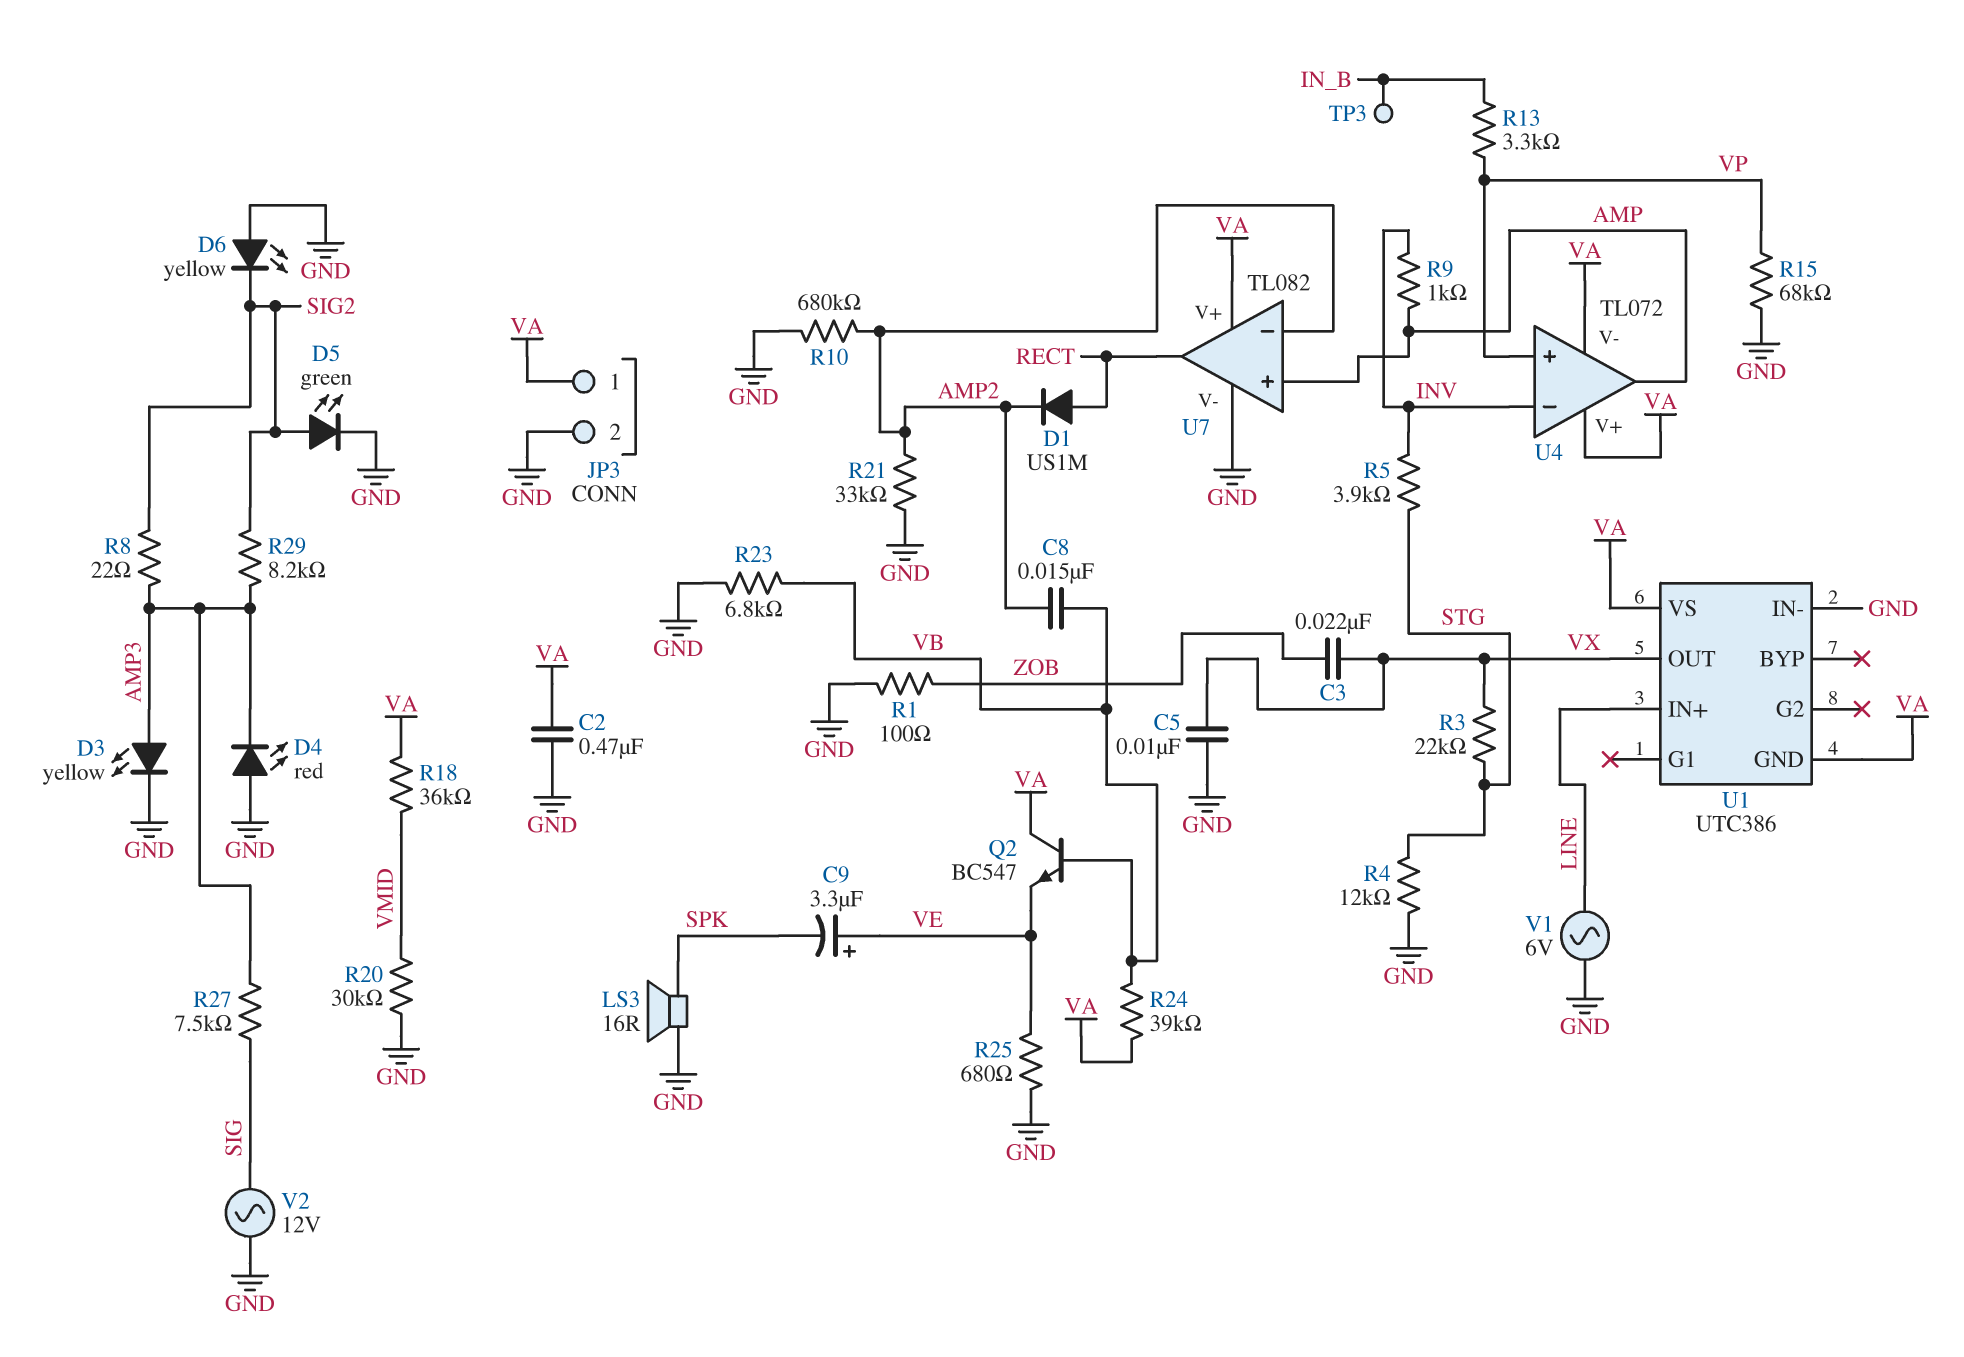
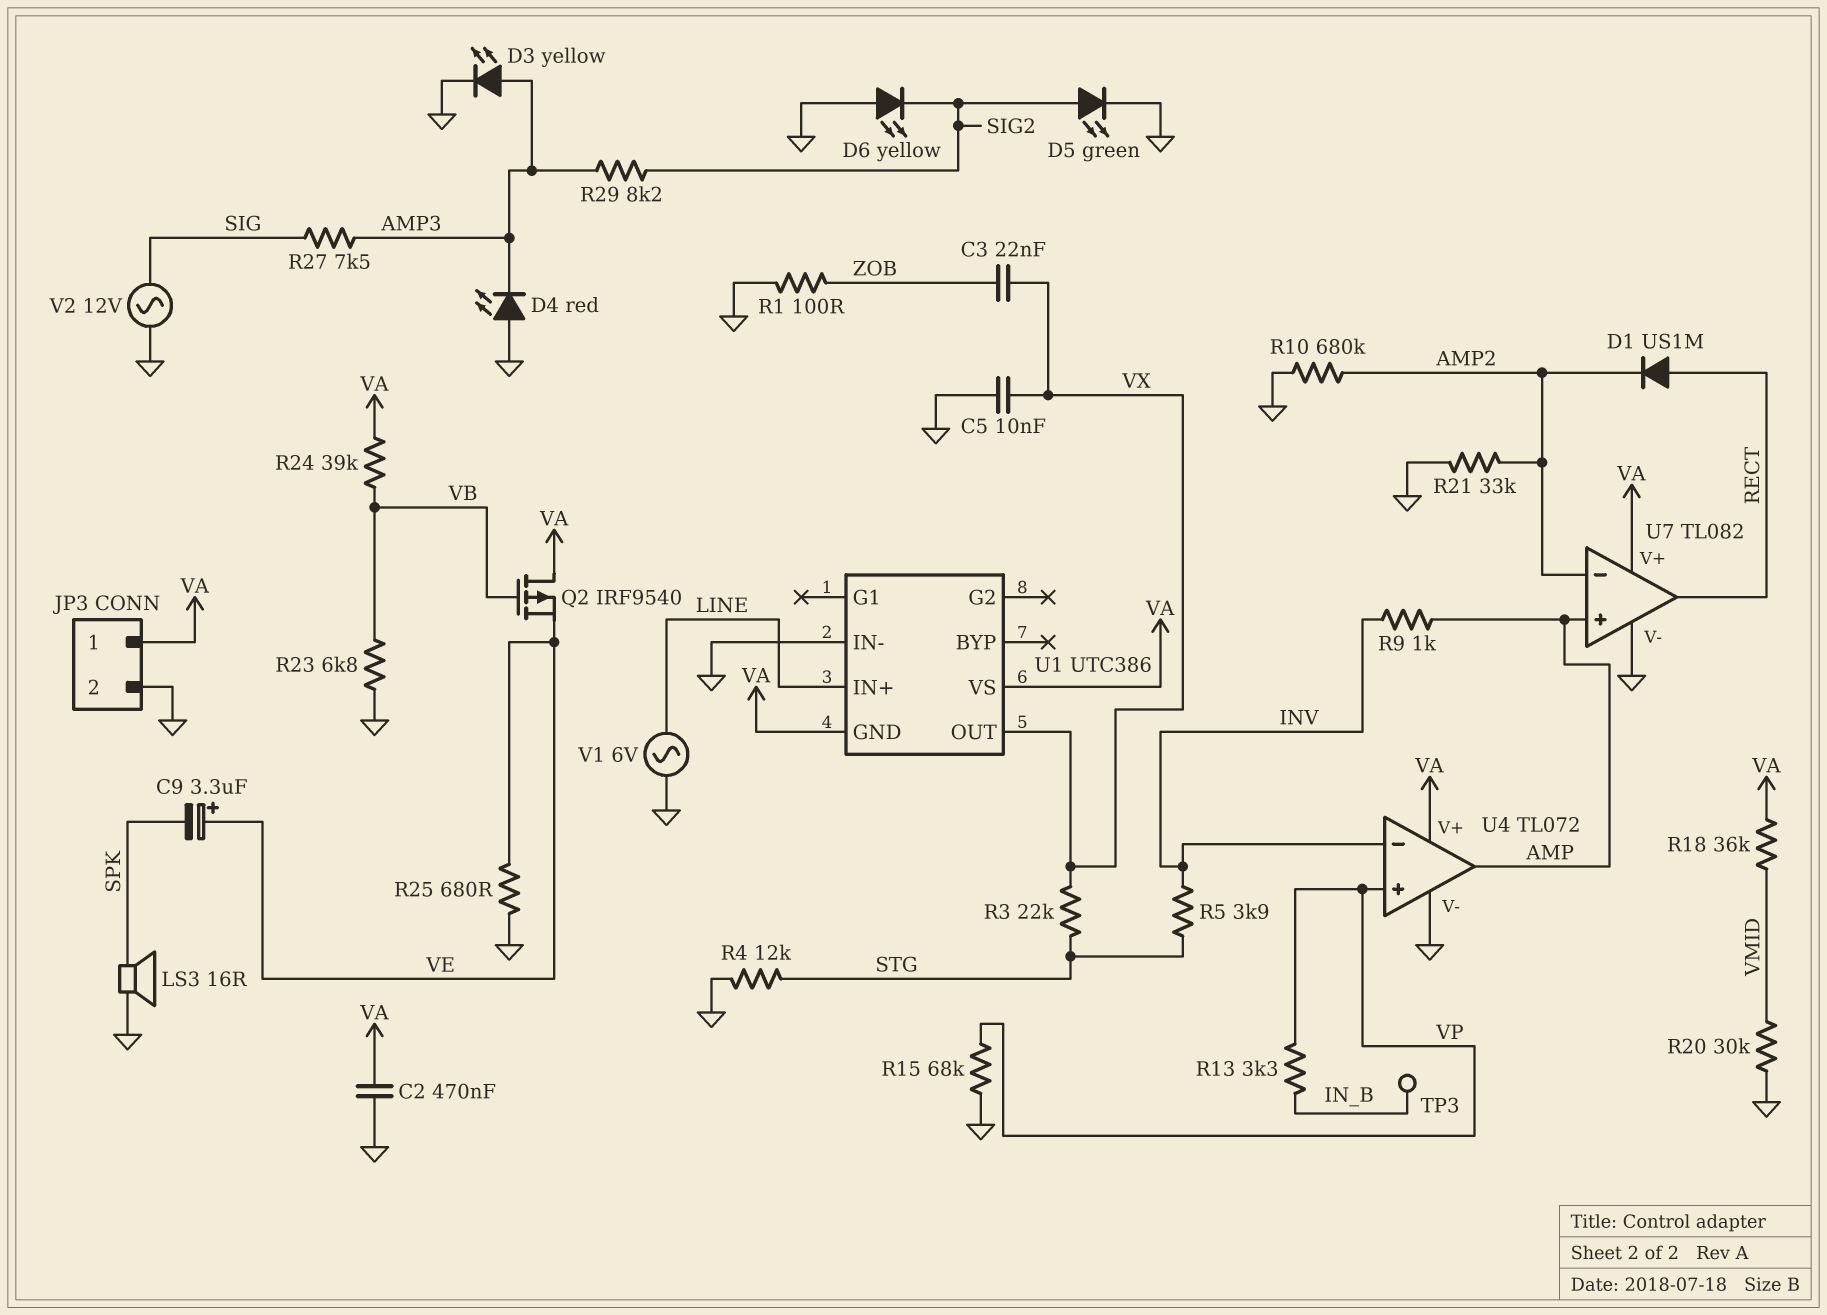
C8: 15nF (AMP2, VB) -> none
Q2: NPN BC547 (B VB, C VA, E VE) -> PMOS IRF9540 (G VB, D VA, S VE)
R8: 22 (AMP3, SIG2) -> none
U4 pin V-: VA -> GND

